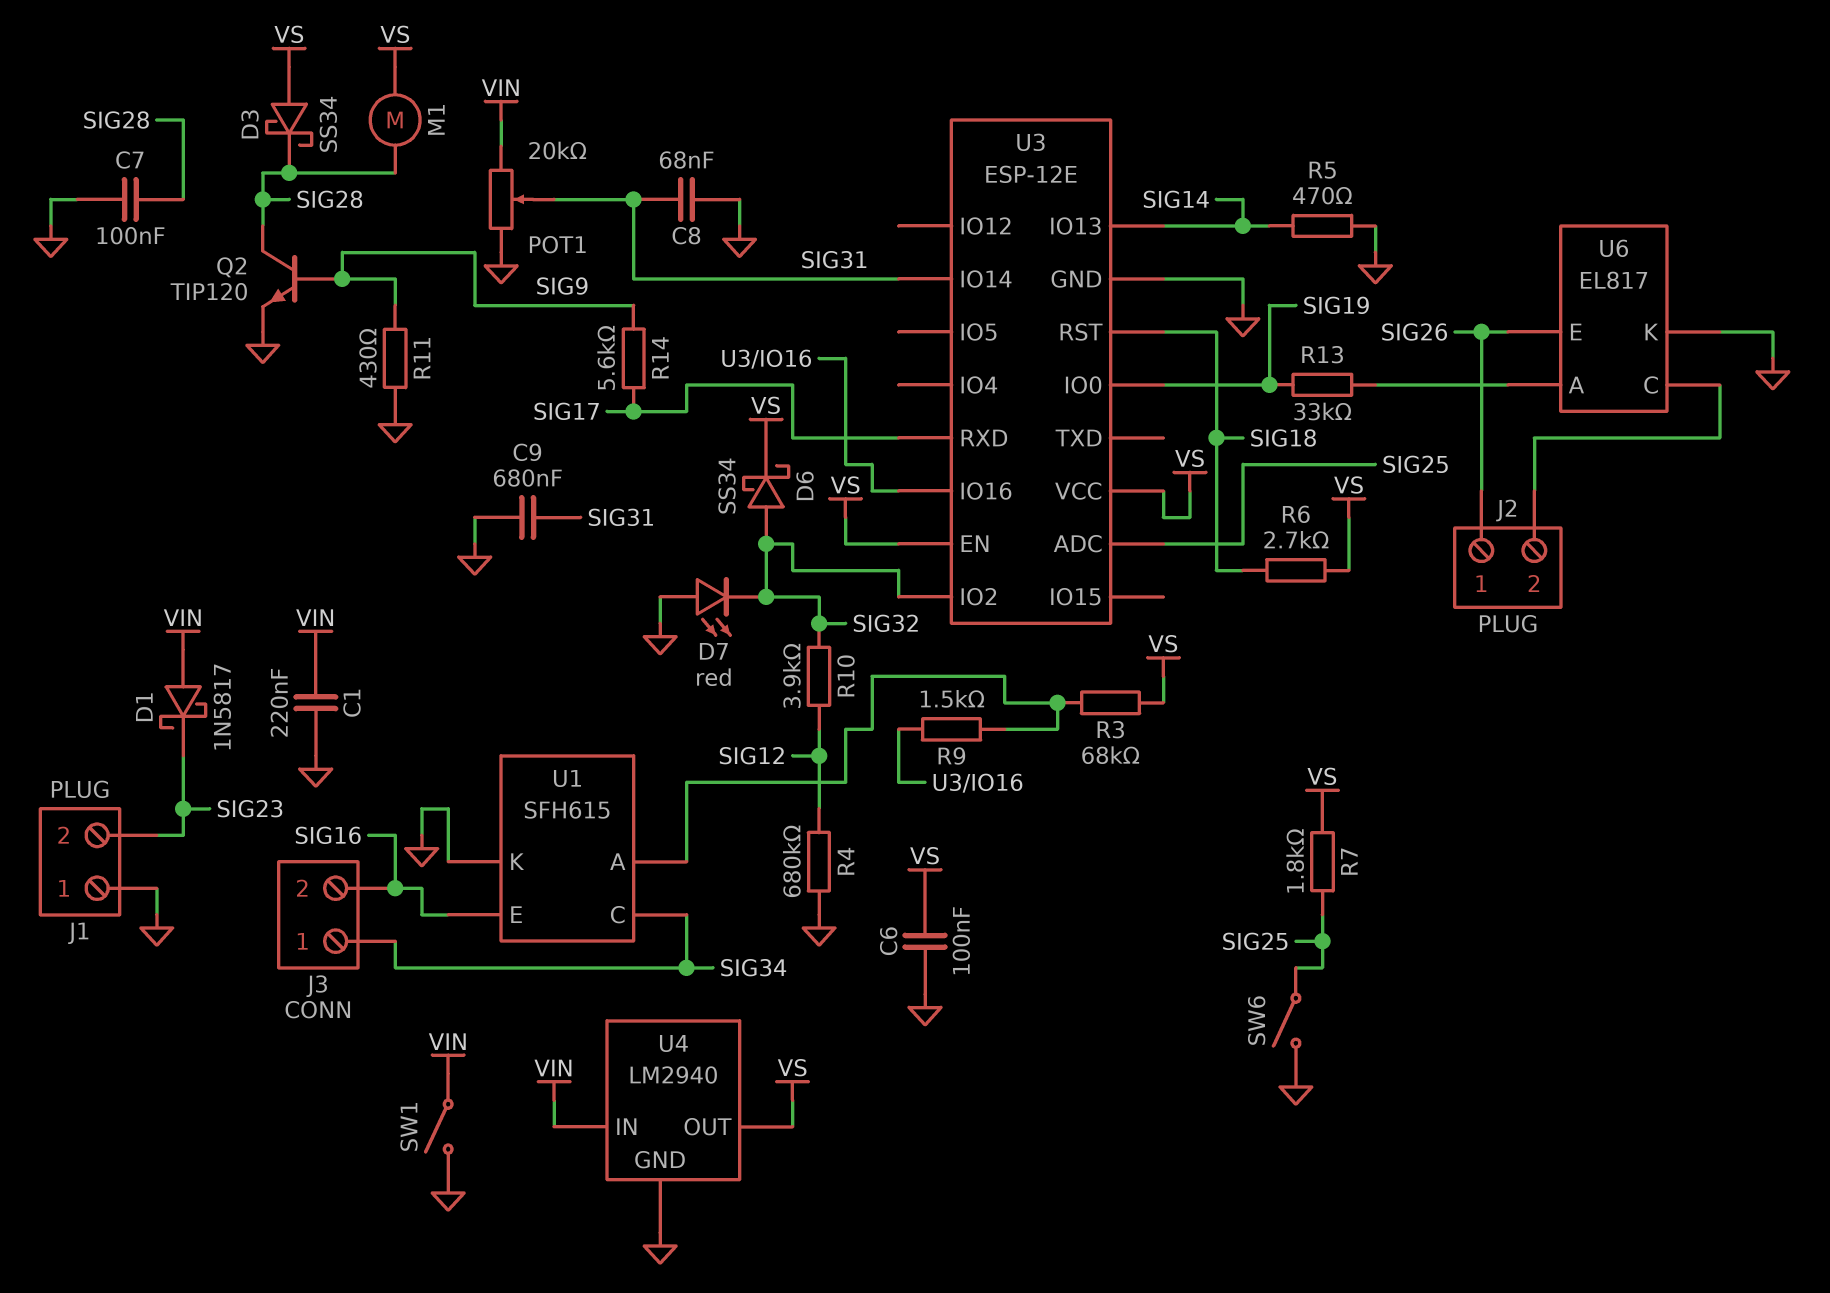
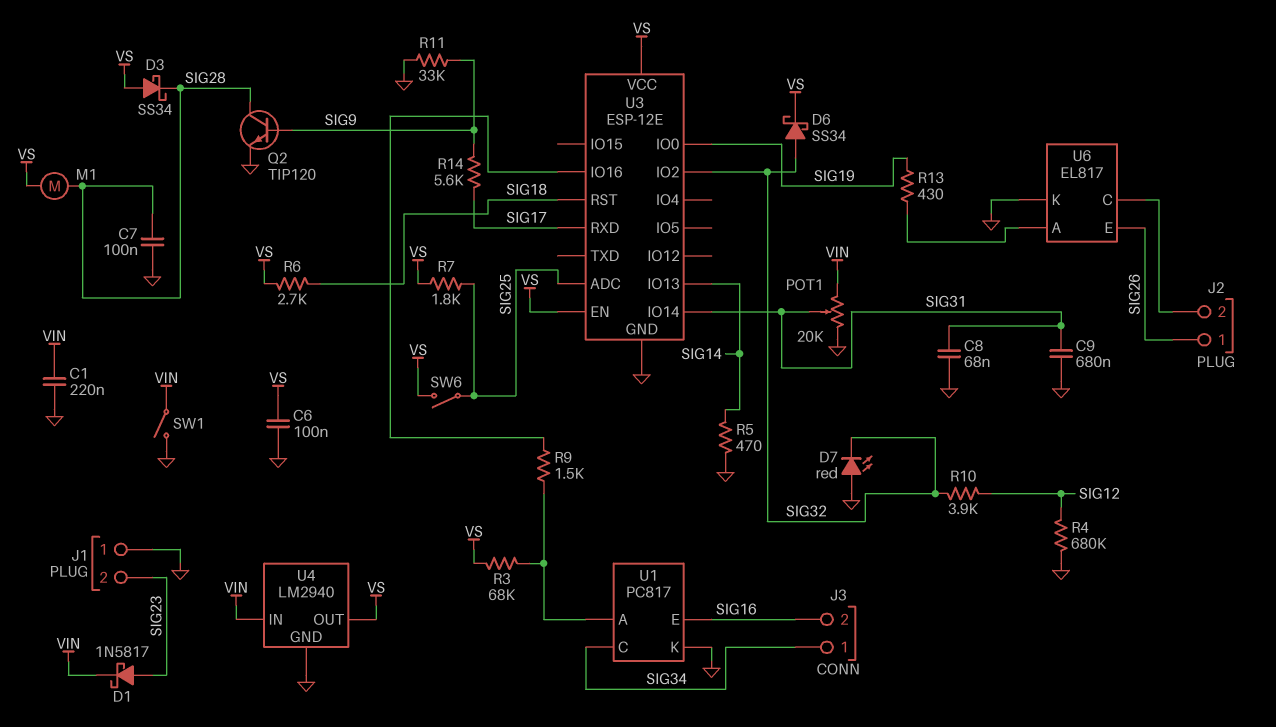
D1: schottky 1N5817 (A VIN, K SIG23) -> schottky 1N5817 (A SIG23, K VIN)
R11: 430 (GND, SIG9) -> 33k (GND, SIG9)
R13: 33k (SIG19, U6/A) -> 430 (SIG19, U6/A)
SW6: switch (GND, SIG25) -> switch (SIG25, VS)
U1: SFH615 -> PC817

